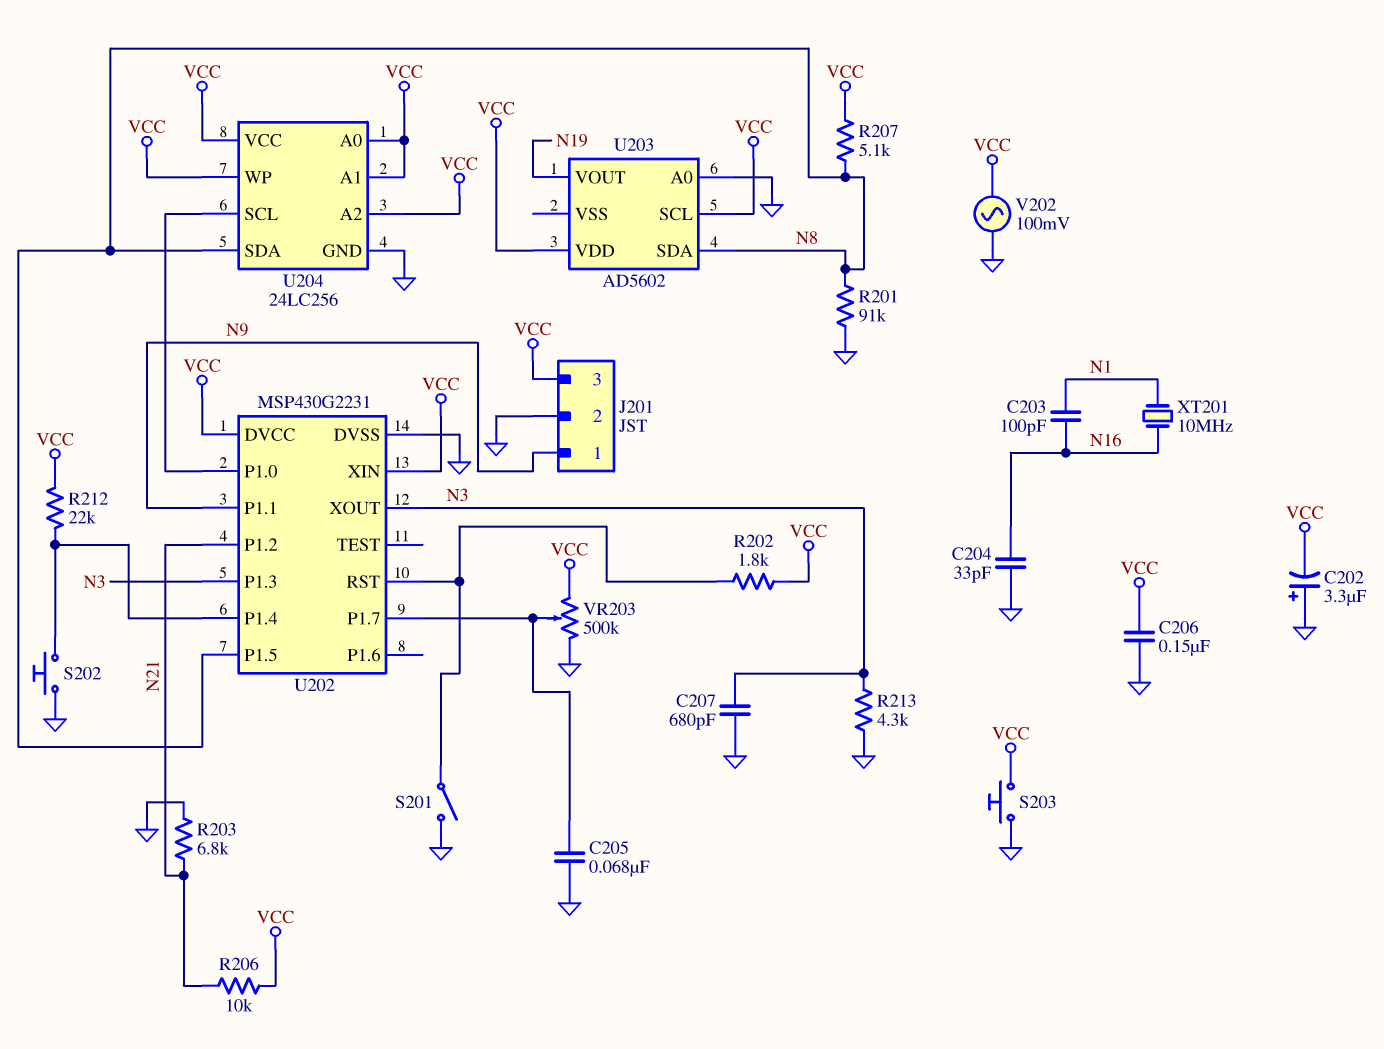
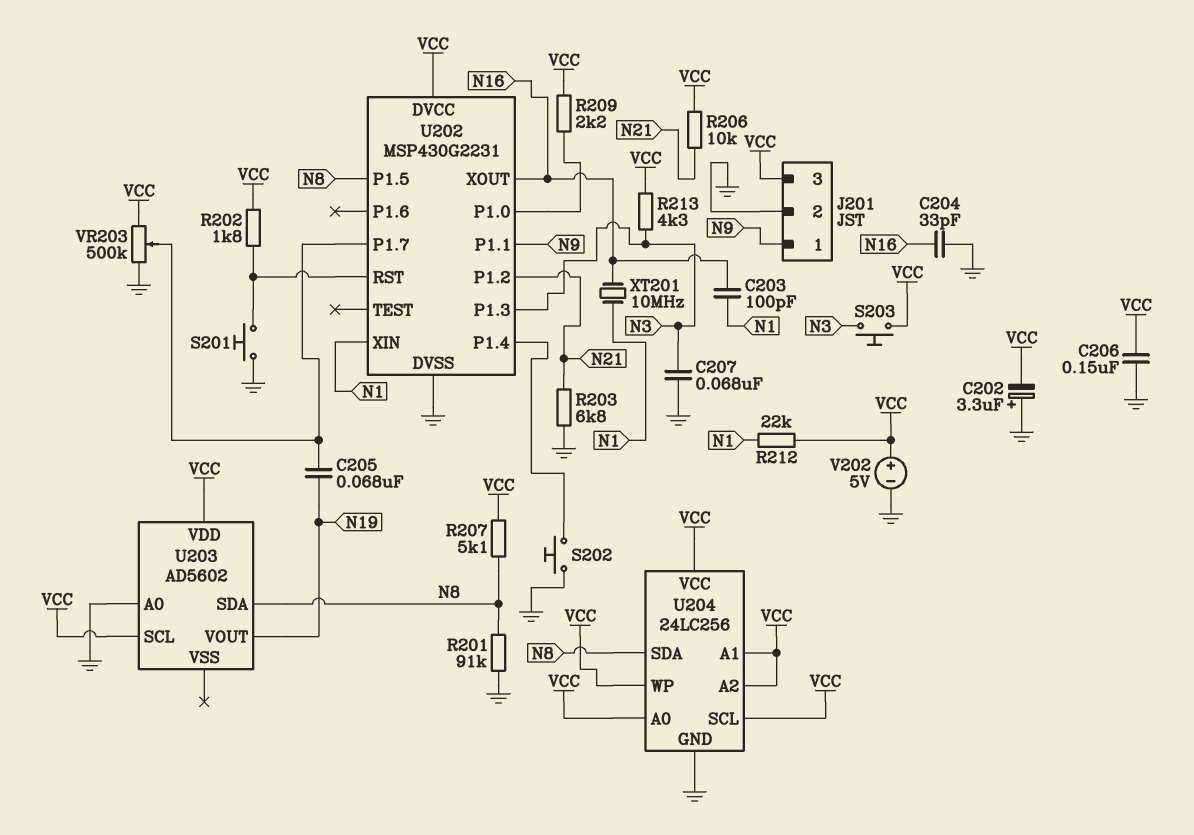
C205: 68nF (GND, U202/P1.7) -> 68nF (N19, U202/P1.7)
C207: 680pF (GND, N3) -> 68nF (GND, N3)
R209: none -> 2.2k (U202/P1.0, VCC)
R212: 22k (U202/P1.4, VCC) -> 22k (N1, VCC)
R213: 4.3k (GND, N3) -> 4.3k (N3, VCC)
S201: switch (GND, U202/RST) -> button (GND, U202/RST)
S203: button (GND, VCC) -> button (N3, VCC)
U202 pin XIN: VCC -> N1
U202 pin XOUT: N3 -> N16
U204 pin SCL: U202/P1.0 -> VCC
V202: AC 100mV (GND, VCC) -> 5V (plus VCC, minus GND)

